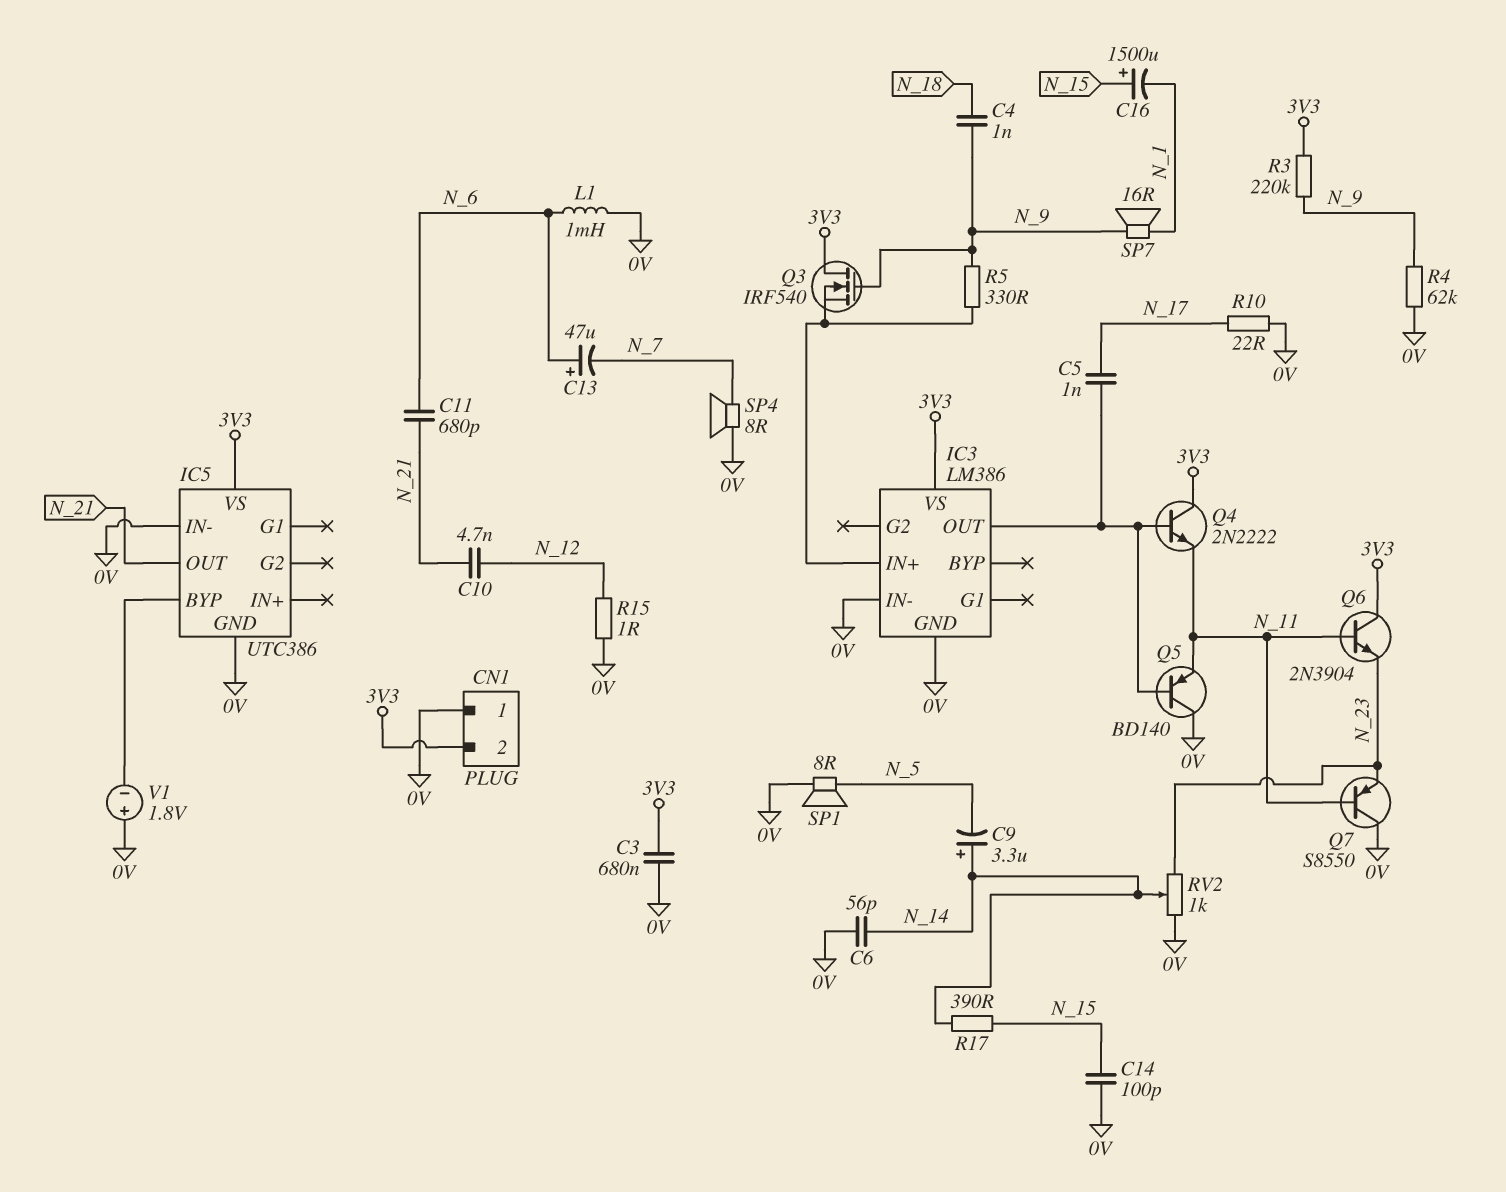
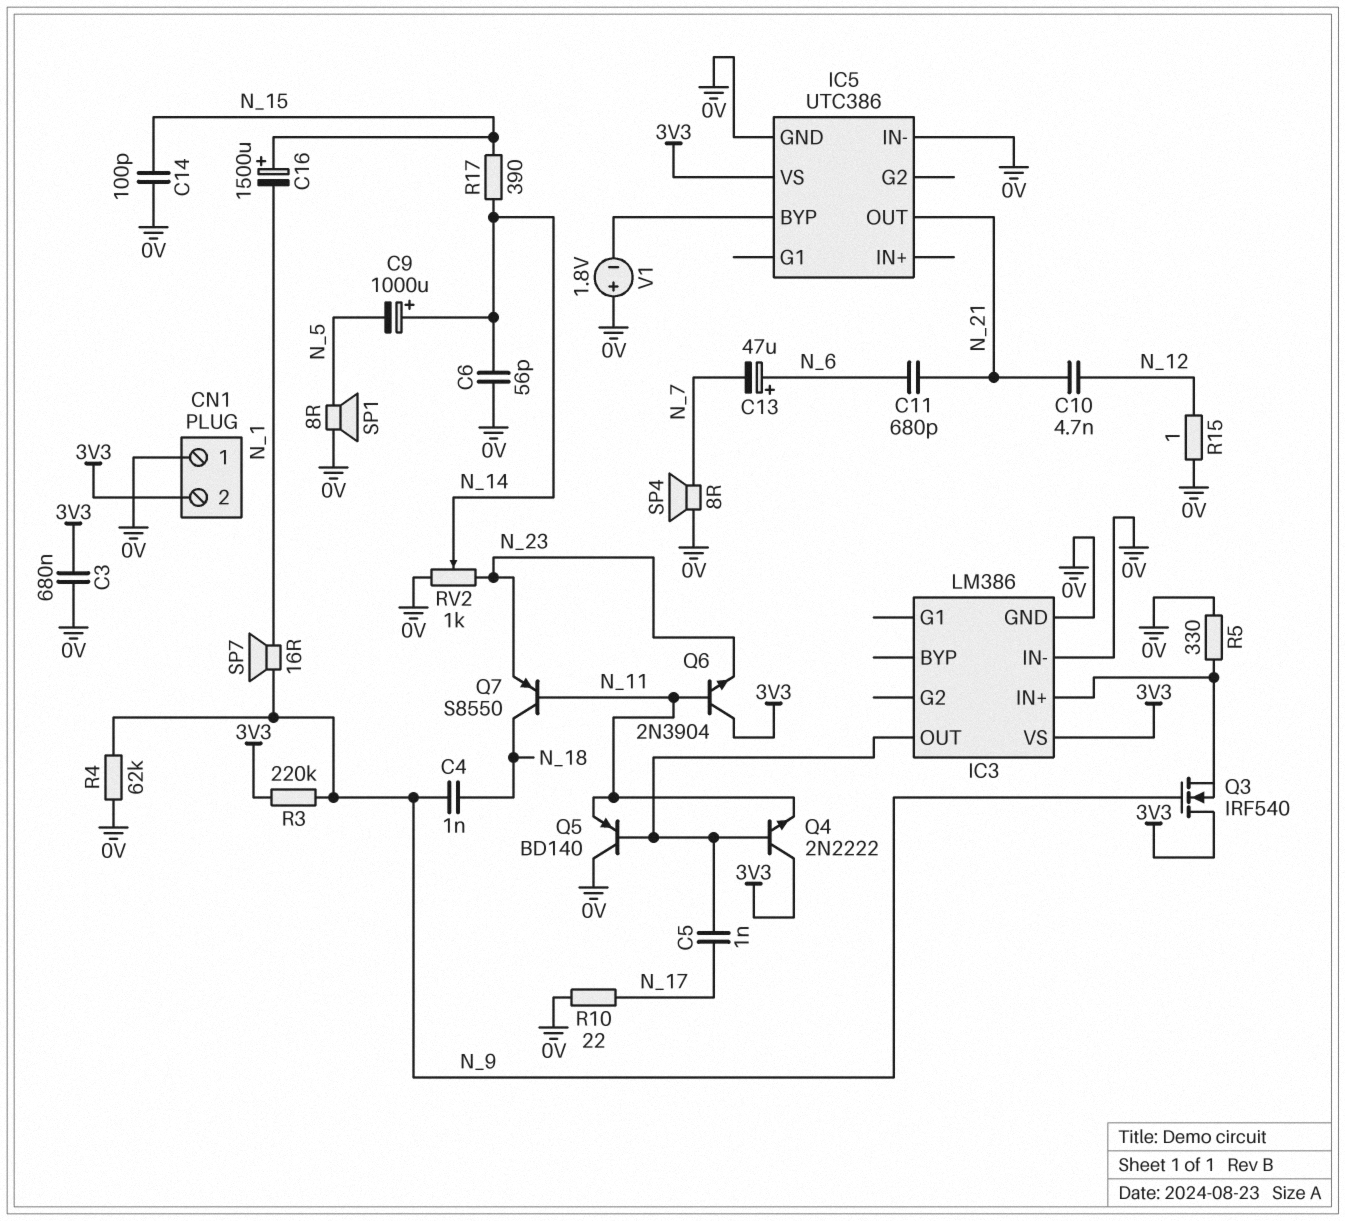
C9: 3.3uF (plus N_14, minus N_5) -> 1000uF (plus N_14, minus N_5)
L1: 1mH (0V, N_6) -> none
Q7: PNP S8550 (B N_11, C 0V, E N_23) -> PNP S8550 (B N_11, C N_18, E N_23)
R5: 330 (IC3/IN+, N_9) -> 330 (0V, IC3/IN+)

